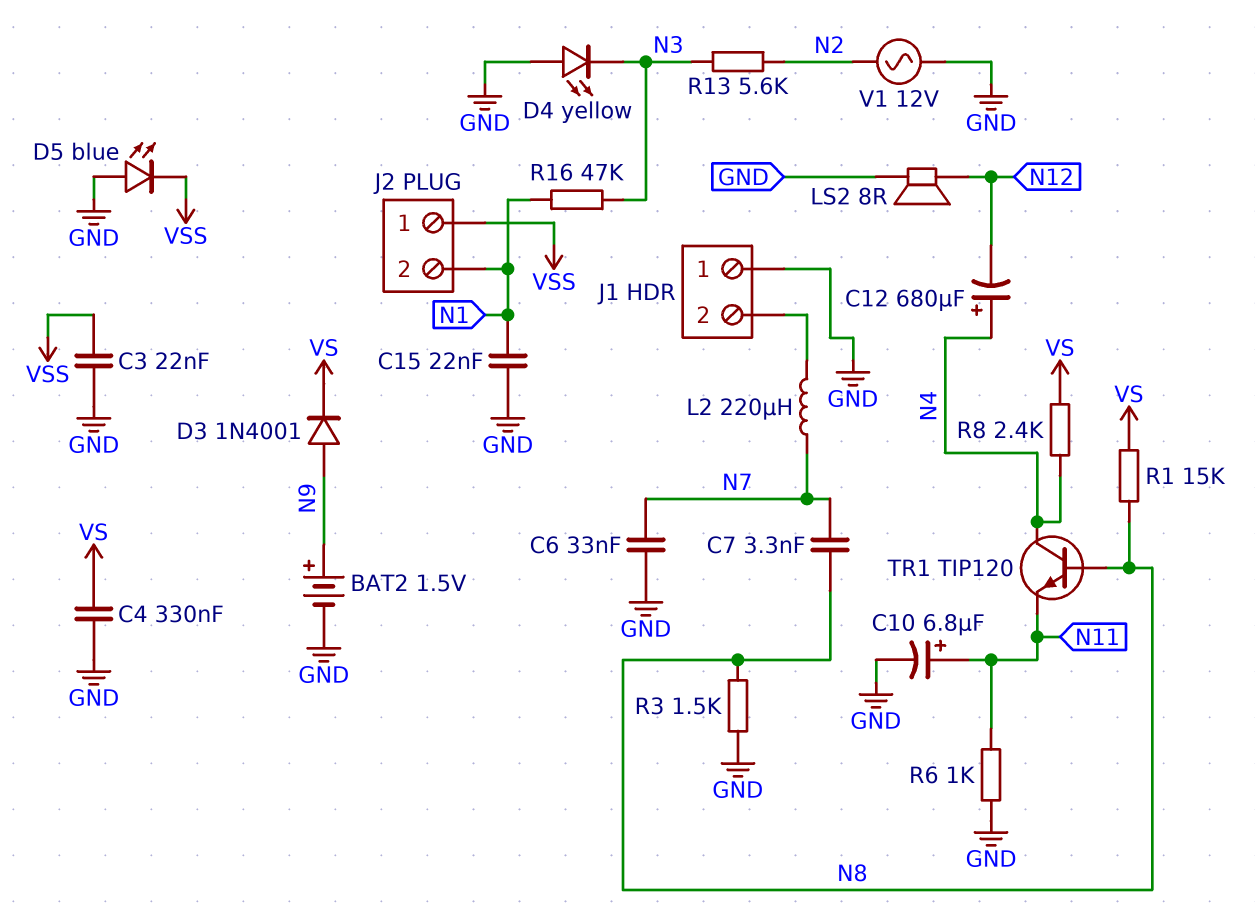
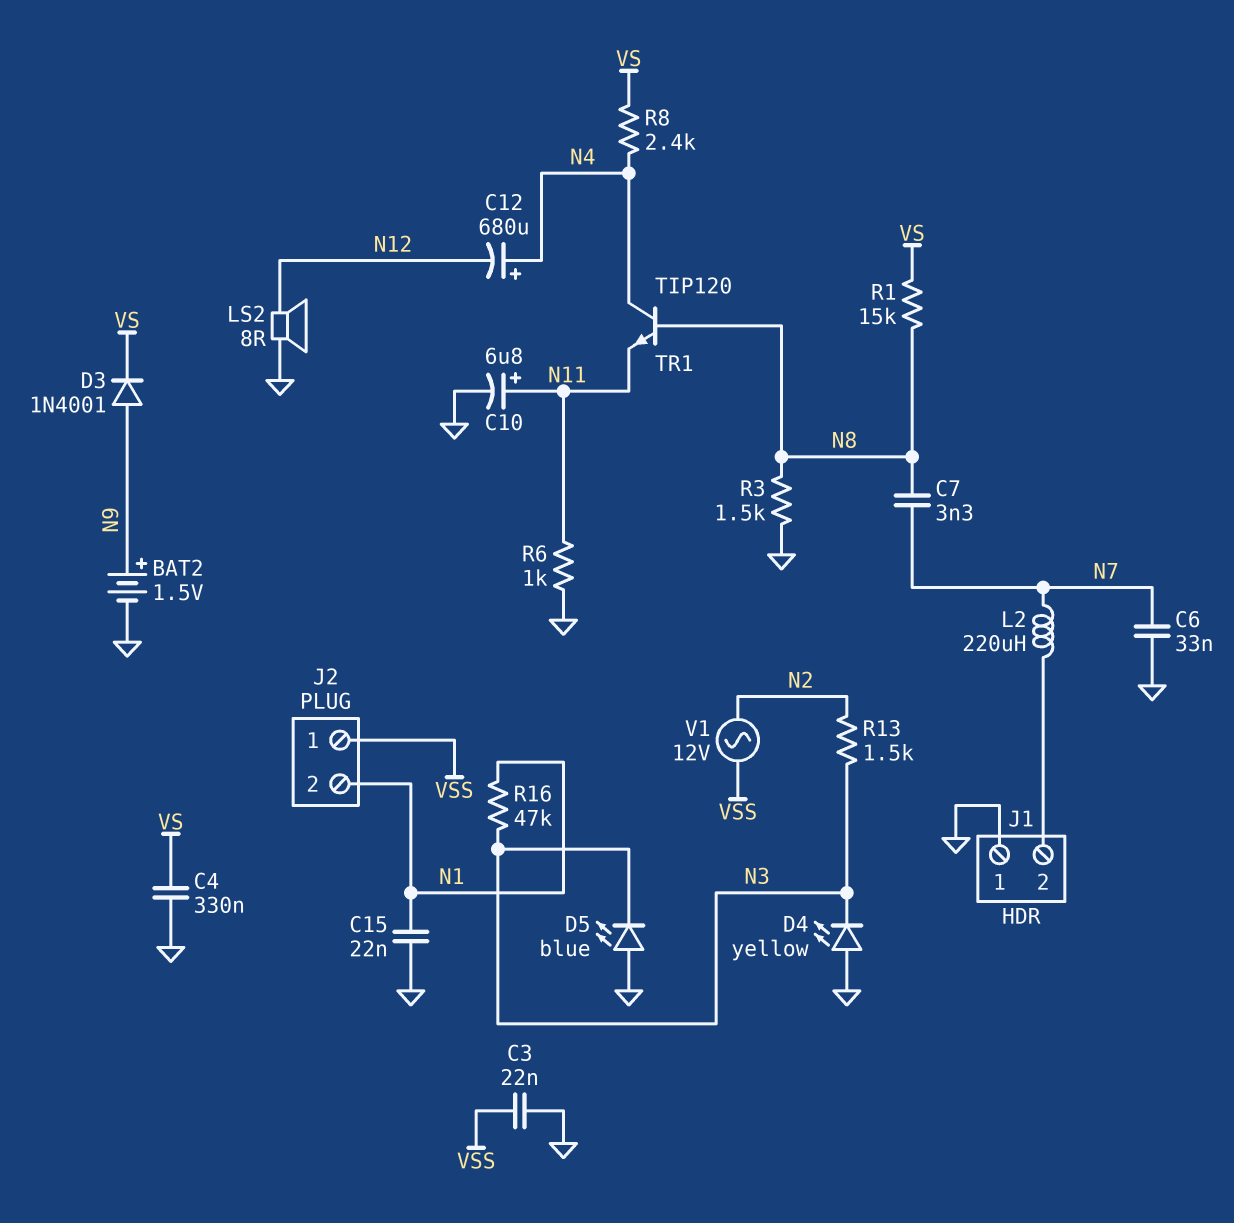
D5: LED blue (A GND, K VSS) -> LED blue (A GND, K N3)
R13: 5.6k (N2, N3) -> 1.5k (N2, N3)
V1: AC 12V (GND, N2) -> AC 12V (N2, VSS)

